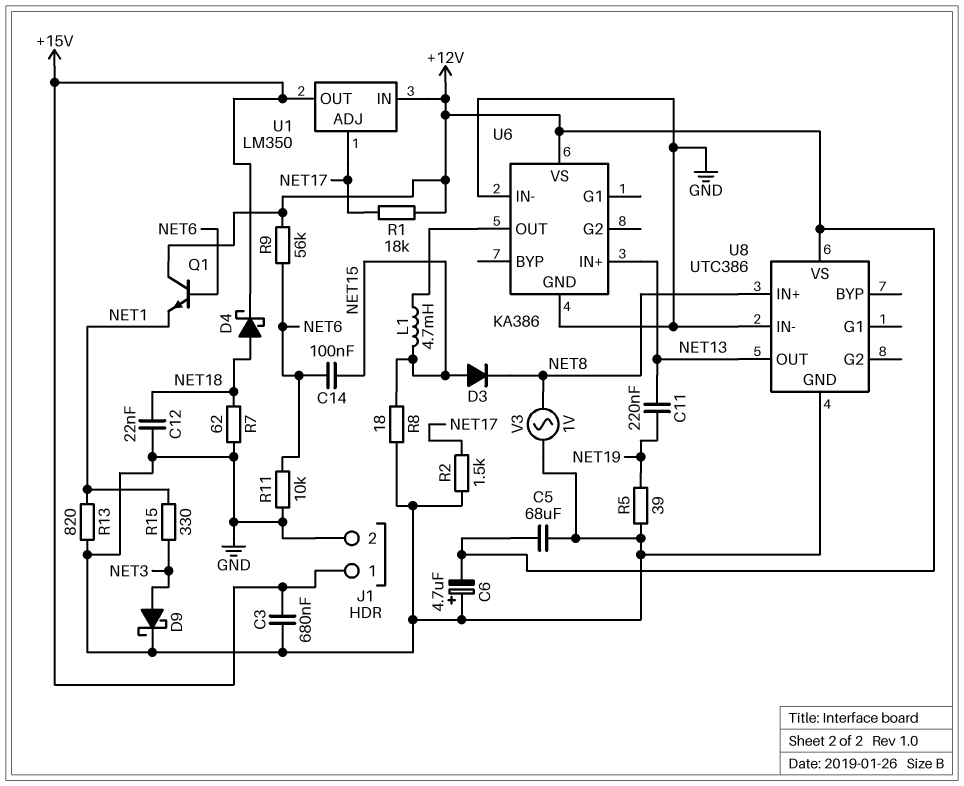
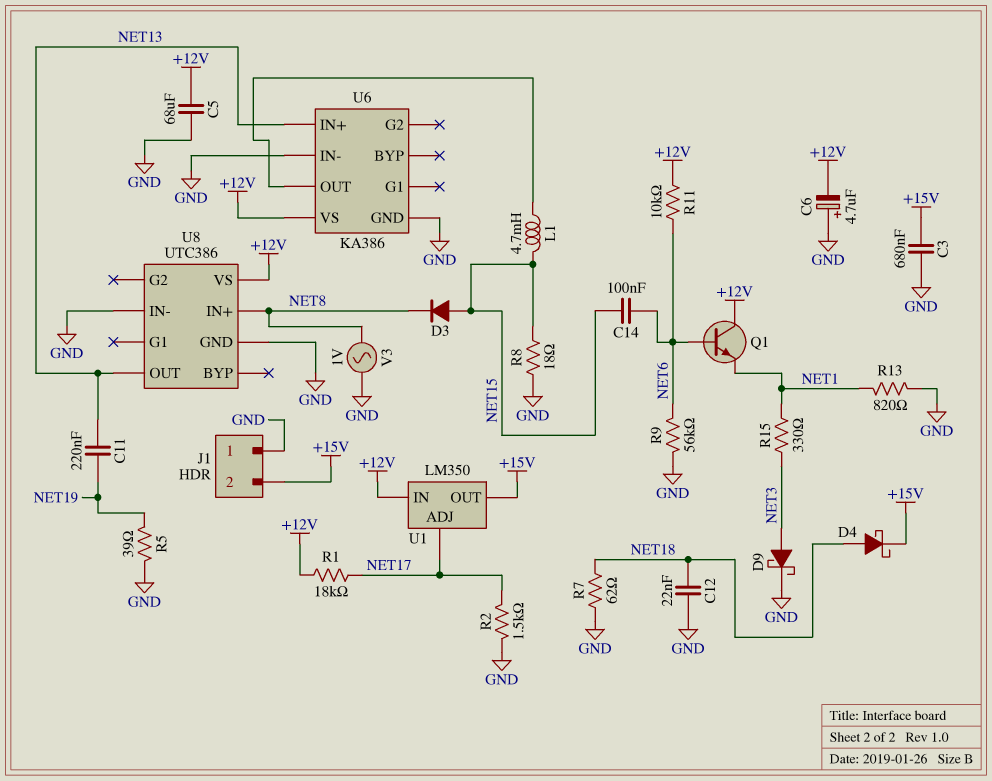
J1 pin 1: +15V -> GND
J1 pin 2: GND -> +15V
R9: 56k (+12V, NET6) -> 56k (GND, NET6)
R11: 10k (GND, NET6) -> 10k (+12V, NET6)

